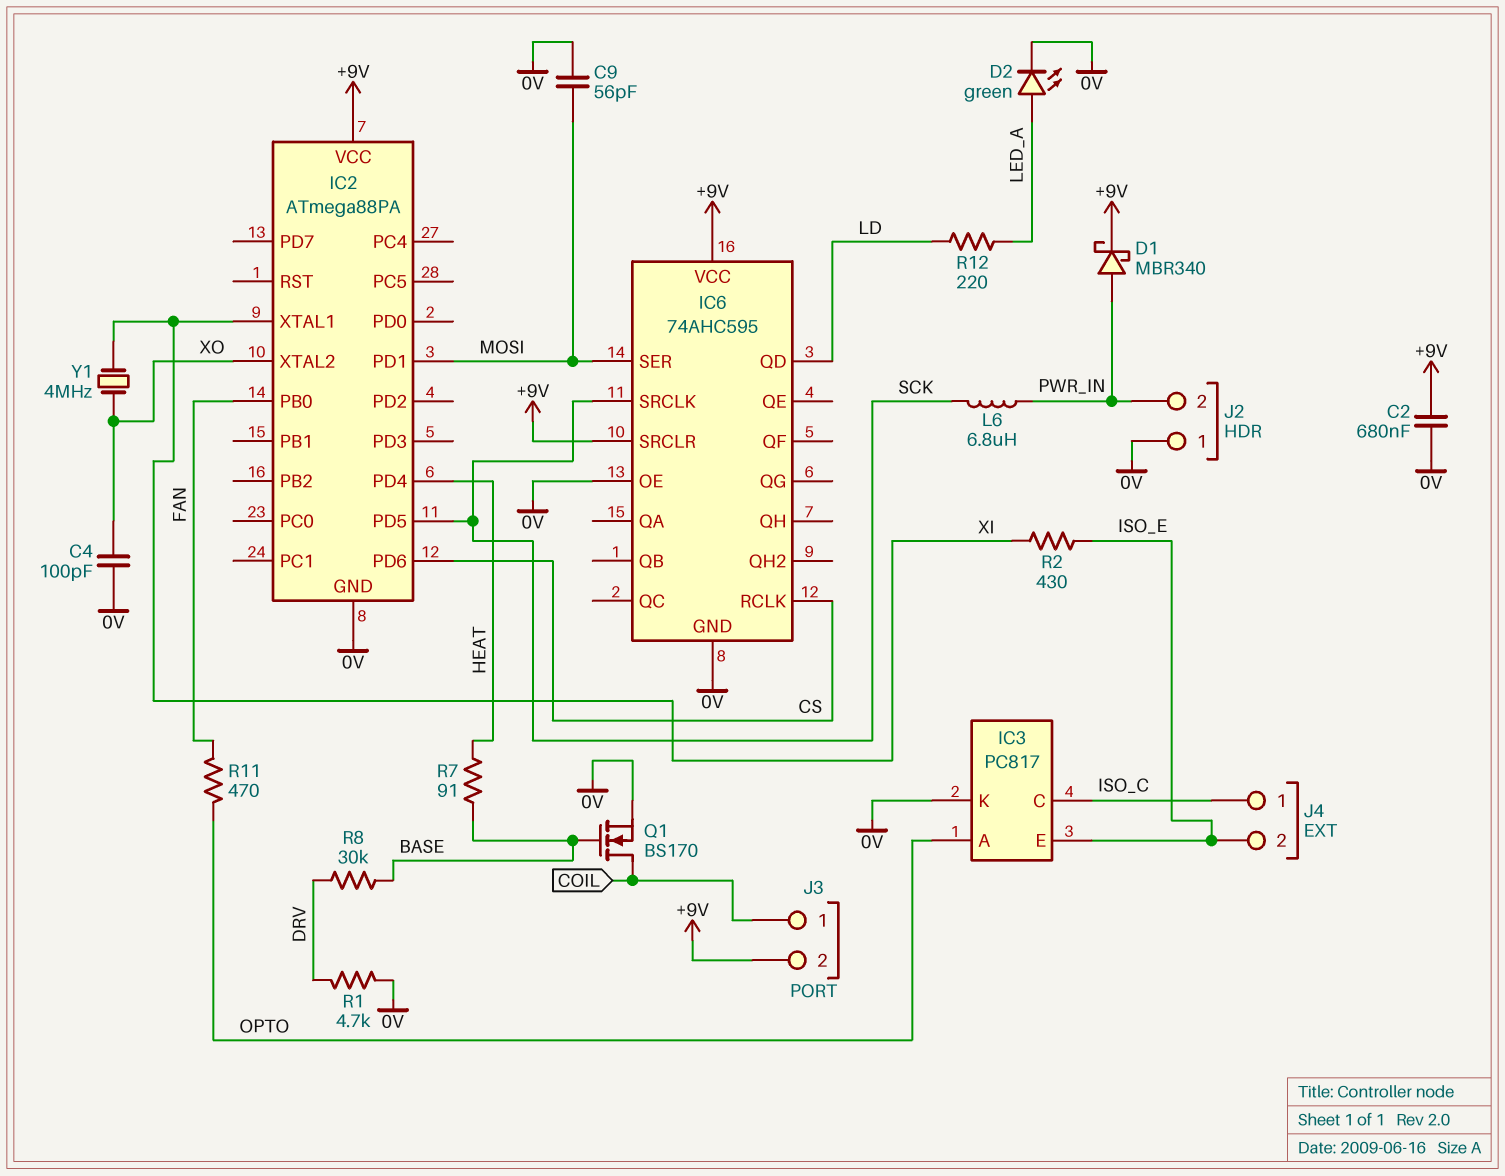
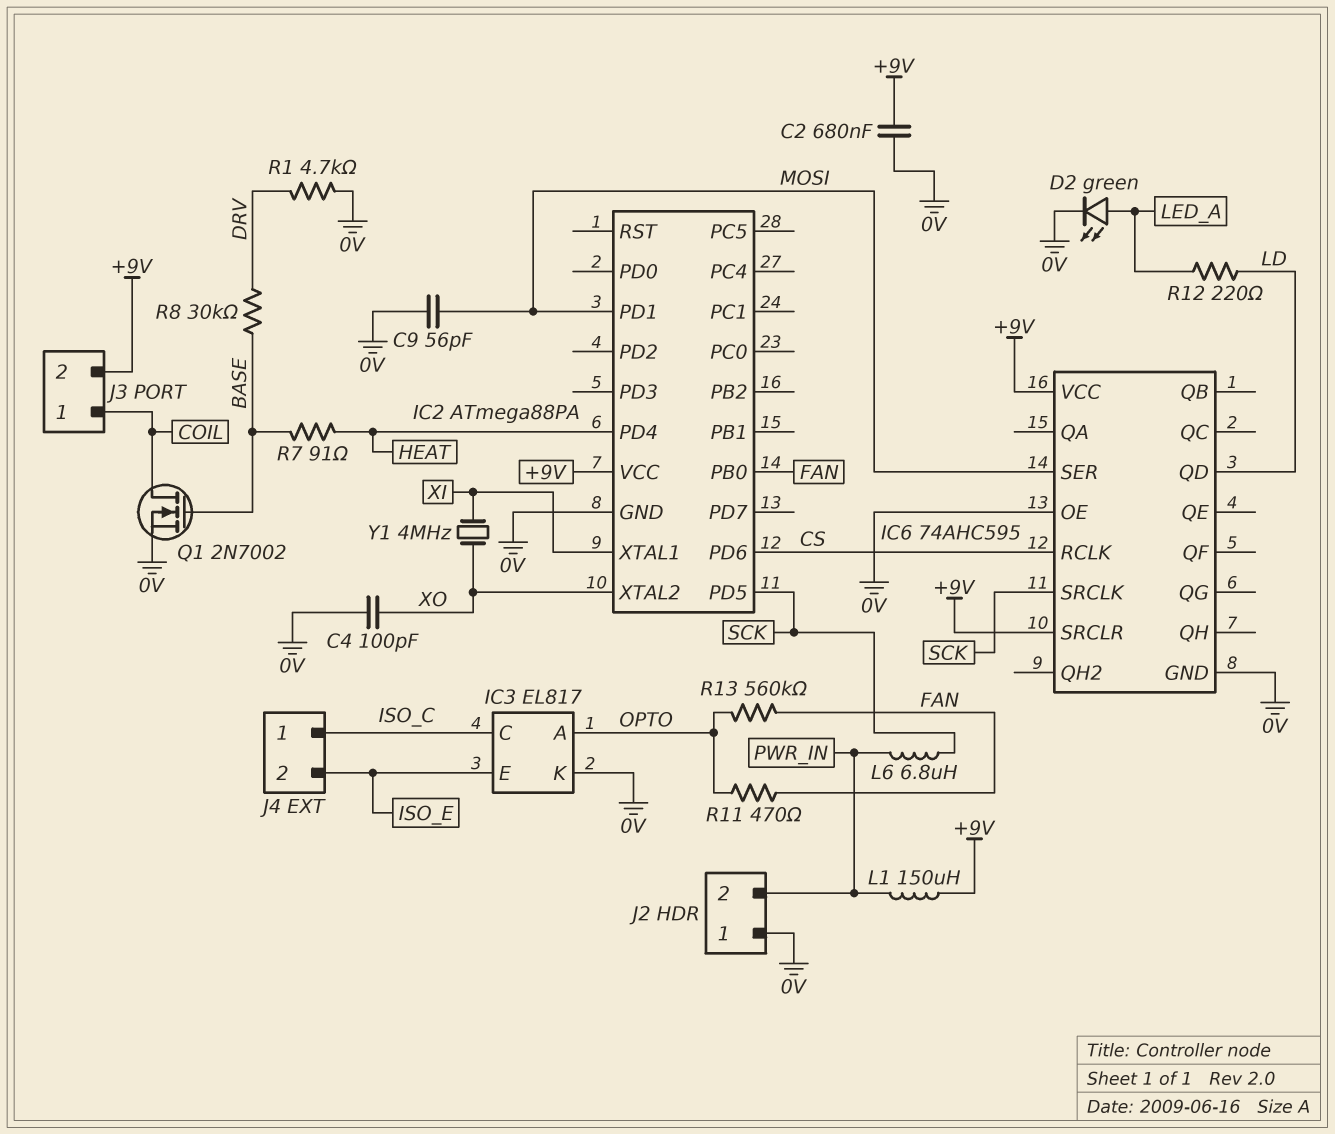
D1: schottky MBR340 (A PWR_IN, K +9V) -> none
IC3: PC817 -> EL817
L1: none -> 150uH (+9V, PWR_IN)
Q1: NMOS BS170 (G BASE, D COIL, S 0V) -> NMOS 2N7002 (G BASE, D COIL, S 0V)
R2: 430 (ISO_E, XI) -> none
R13: none -> 560k (FAN, OPTO)

